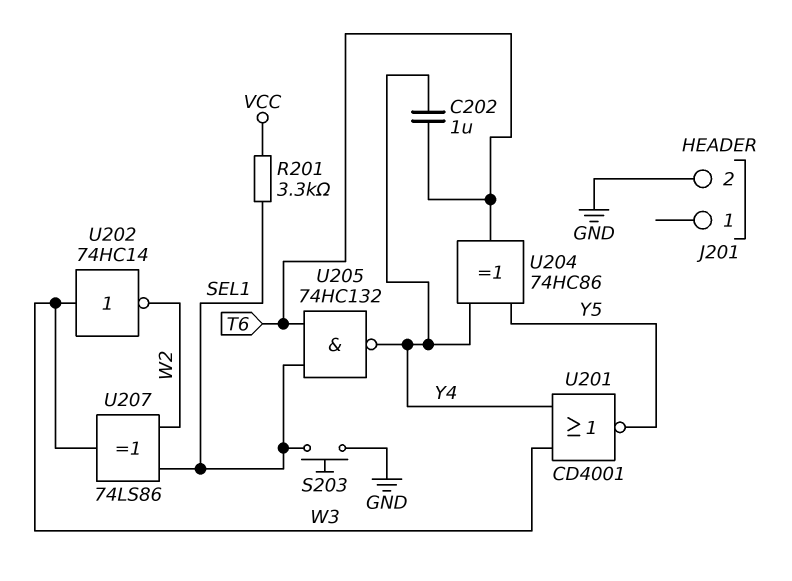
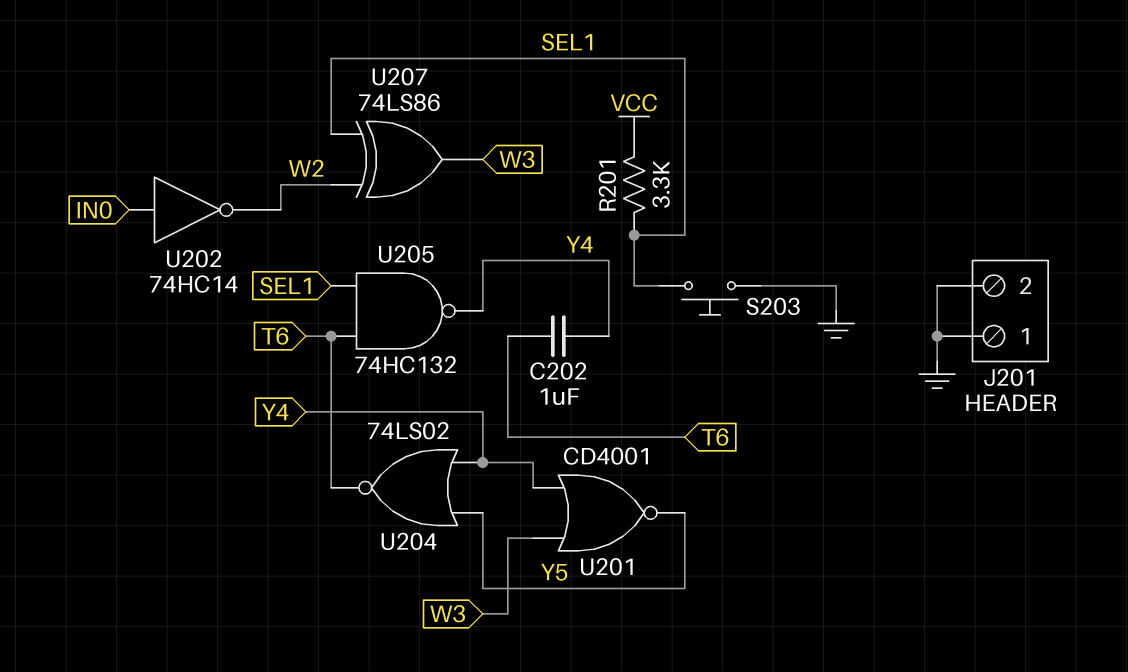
J201 pin 1: none -> GND
U202: NOT 74HC14 (in W3, out W2) -> NOT 74HC14 (in IN0, out W2)
U204: XOR 74HC86 (in Y4, in Y5, out T6) -> NOR 74LS02 (in Y4, in Y5, out T6)

